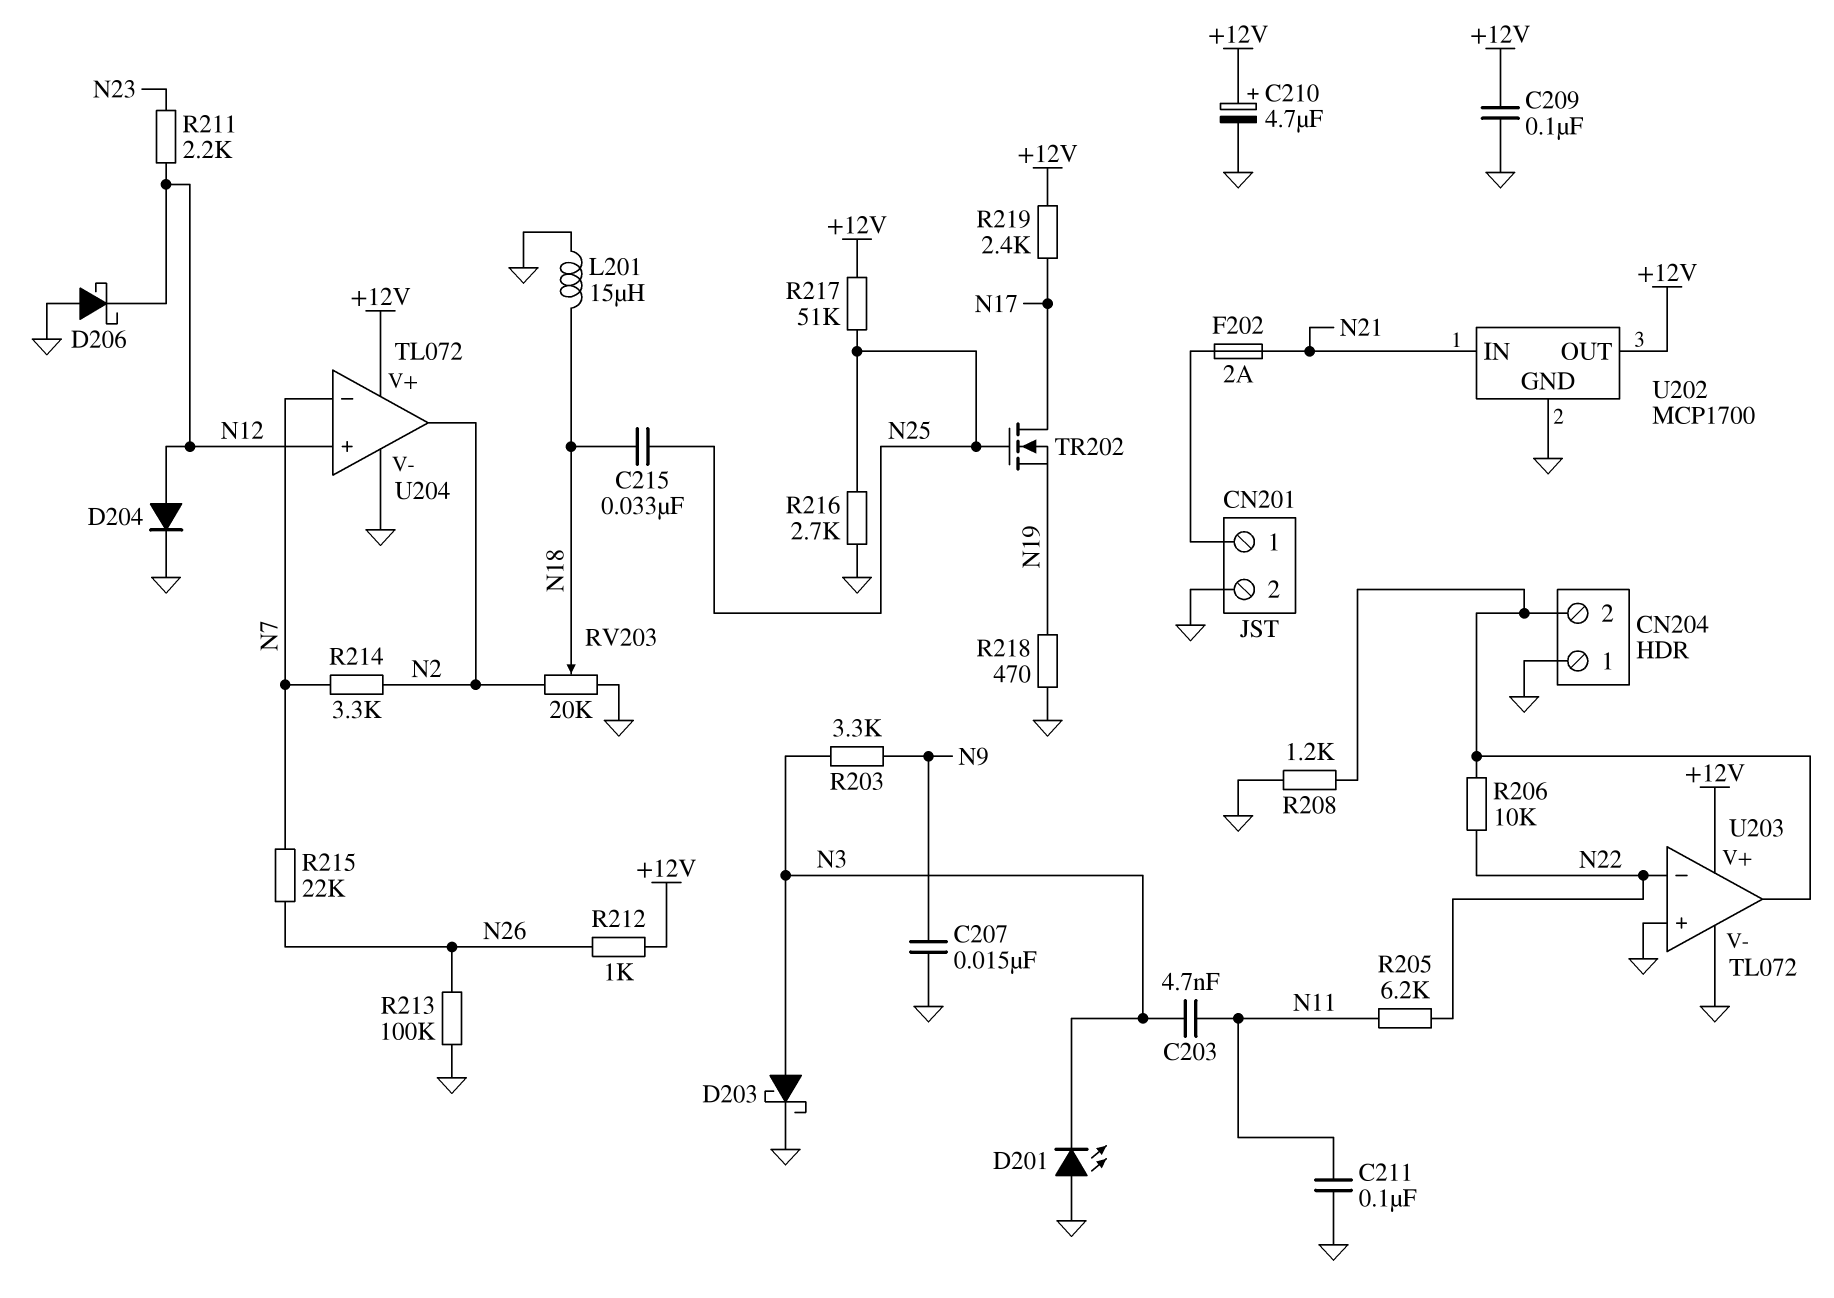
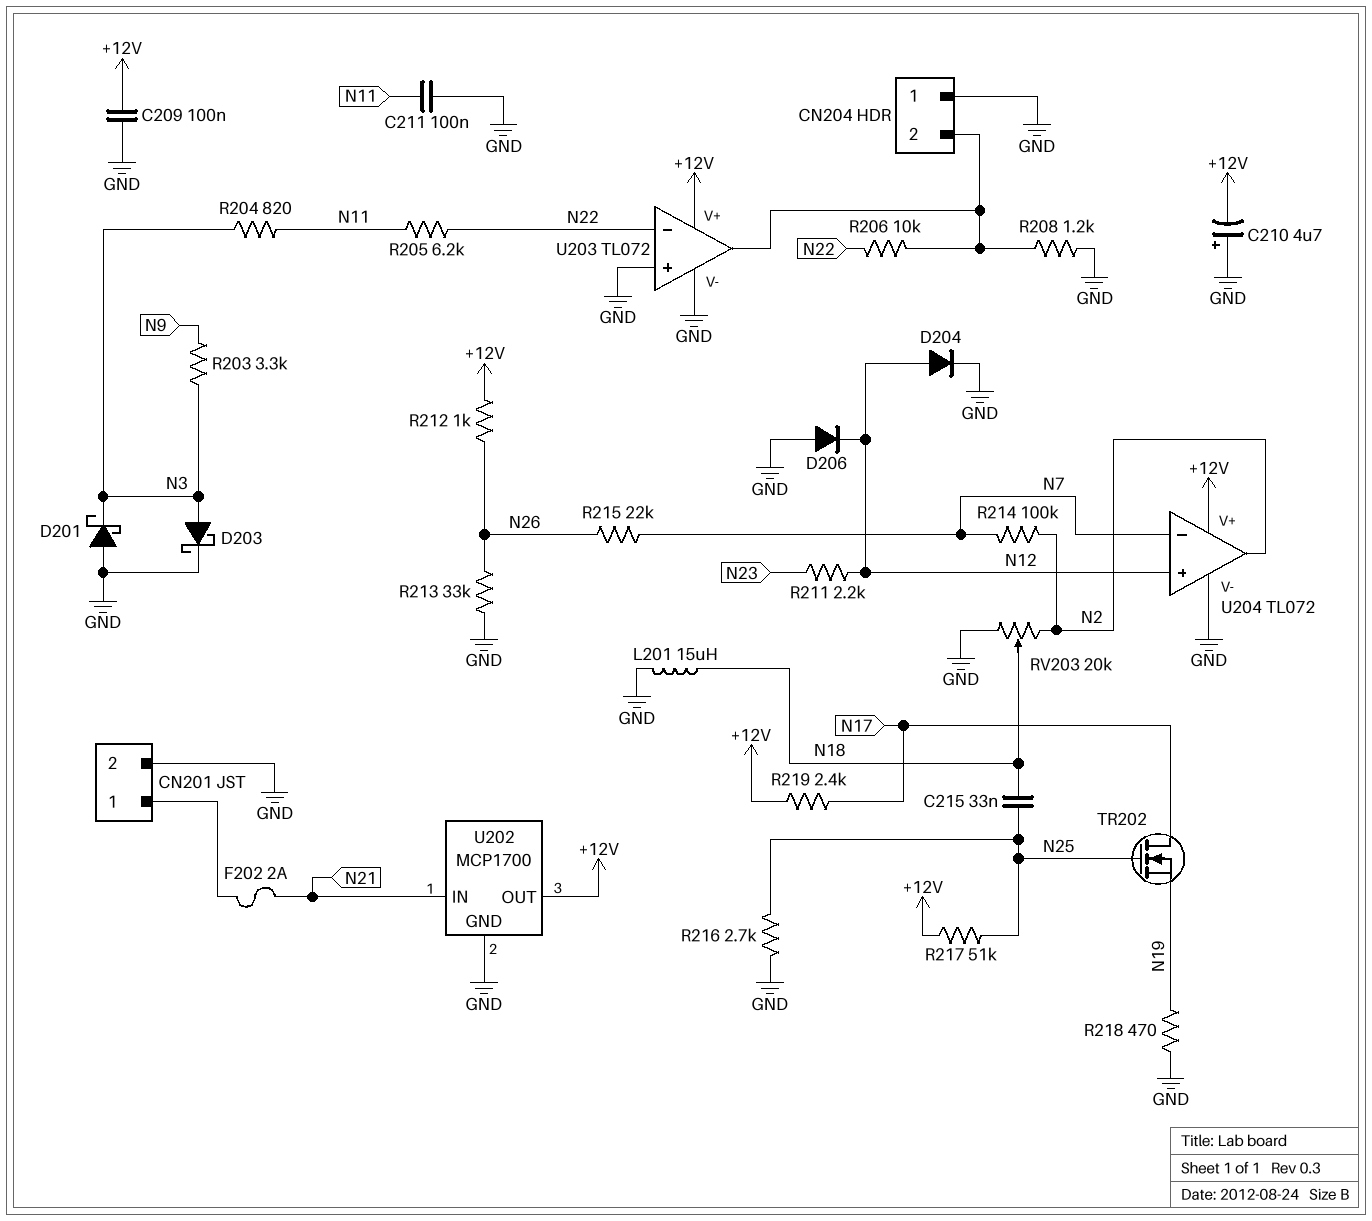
C203: 4.7nF (N3, N11) -> none
C207: 15nF (GND, N9) -> none
C210: 4.7uF (plus +12V, minus GND) -> 4.7uF (plus GND, minus +12V)
D201: LED (A GND, K N3) -> schottky (A GND, K N3)
D206: schottky (A GND, K N12) -> diode (A GND, K N12)
R204: none -> 820 (N3, N11)
R213: 100k (GND, N26) -> 33k (GND, N26)
R214: 3.3k (N2, N7) -> 100k (N2, N7)

